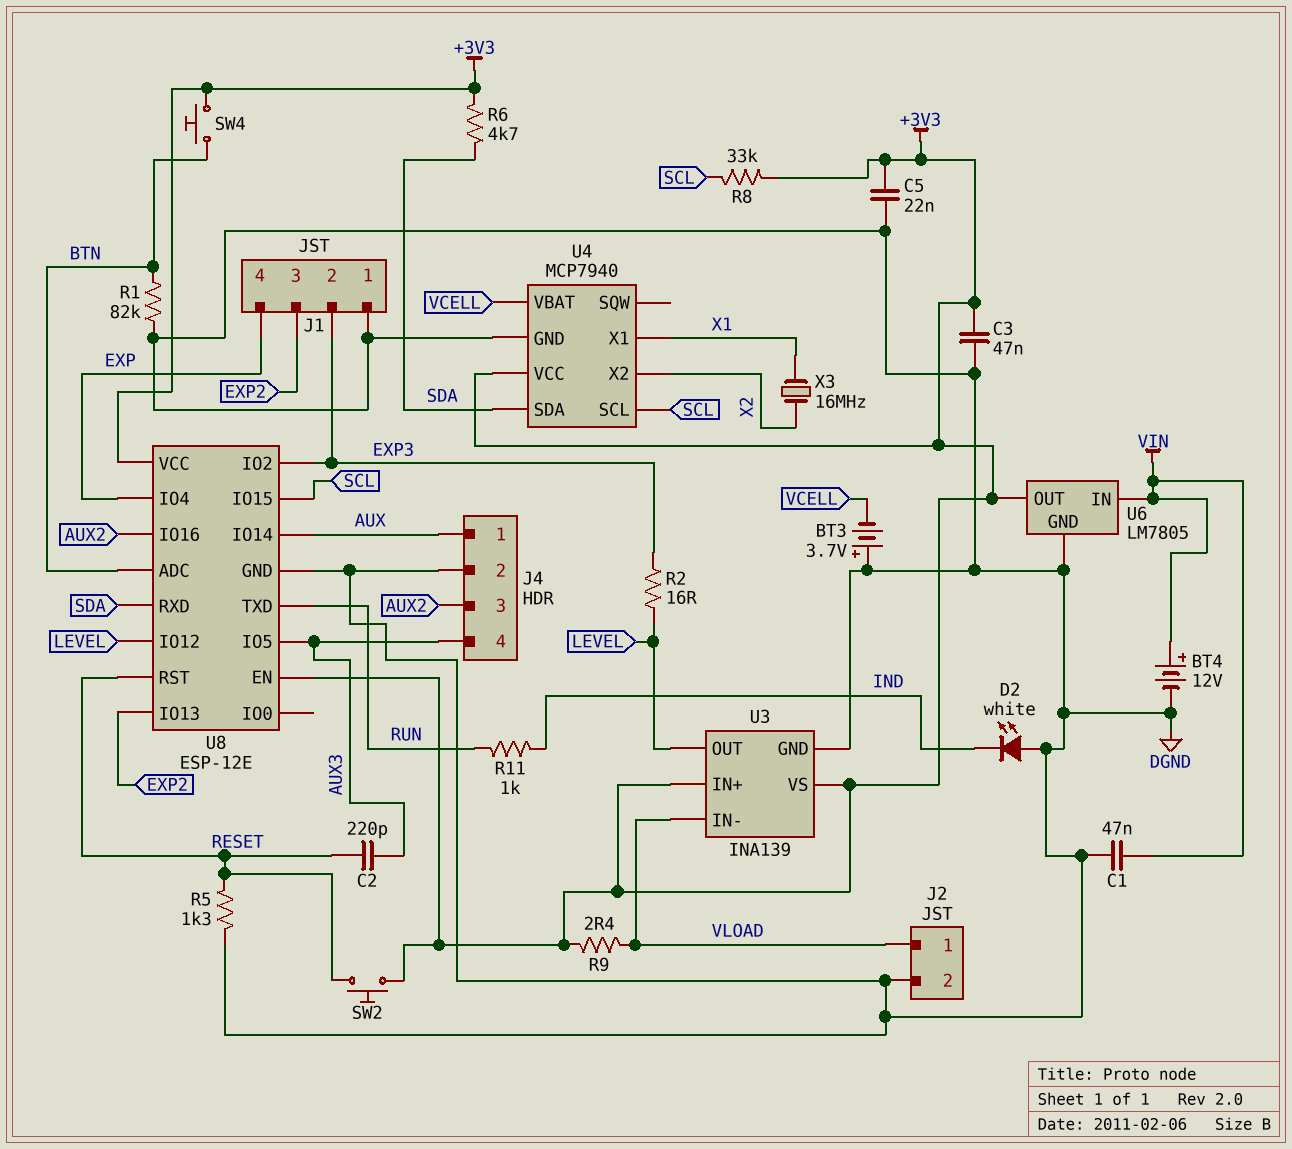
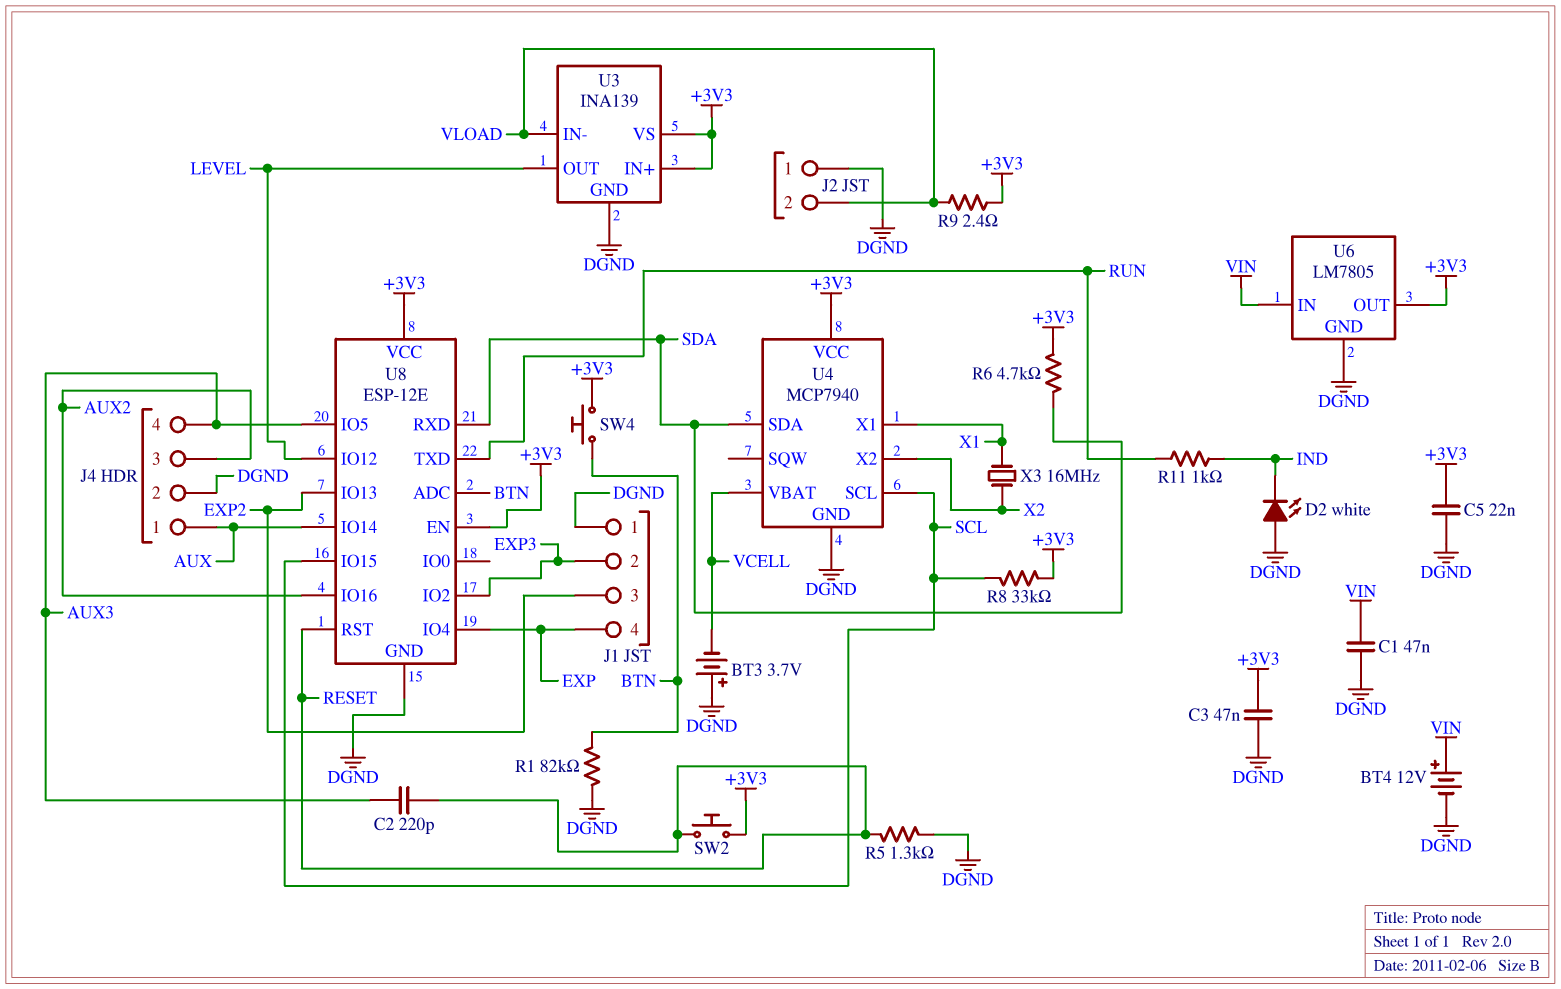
J2 pin 1: VLOAD -> DGND
J2 pin 2: DGND -> VLOAD
R2: 16 (EXP3, LEVEL) -> none

